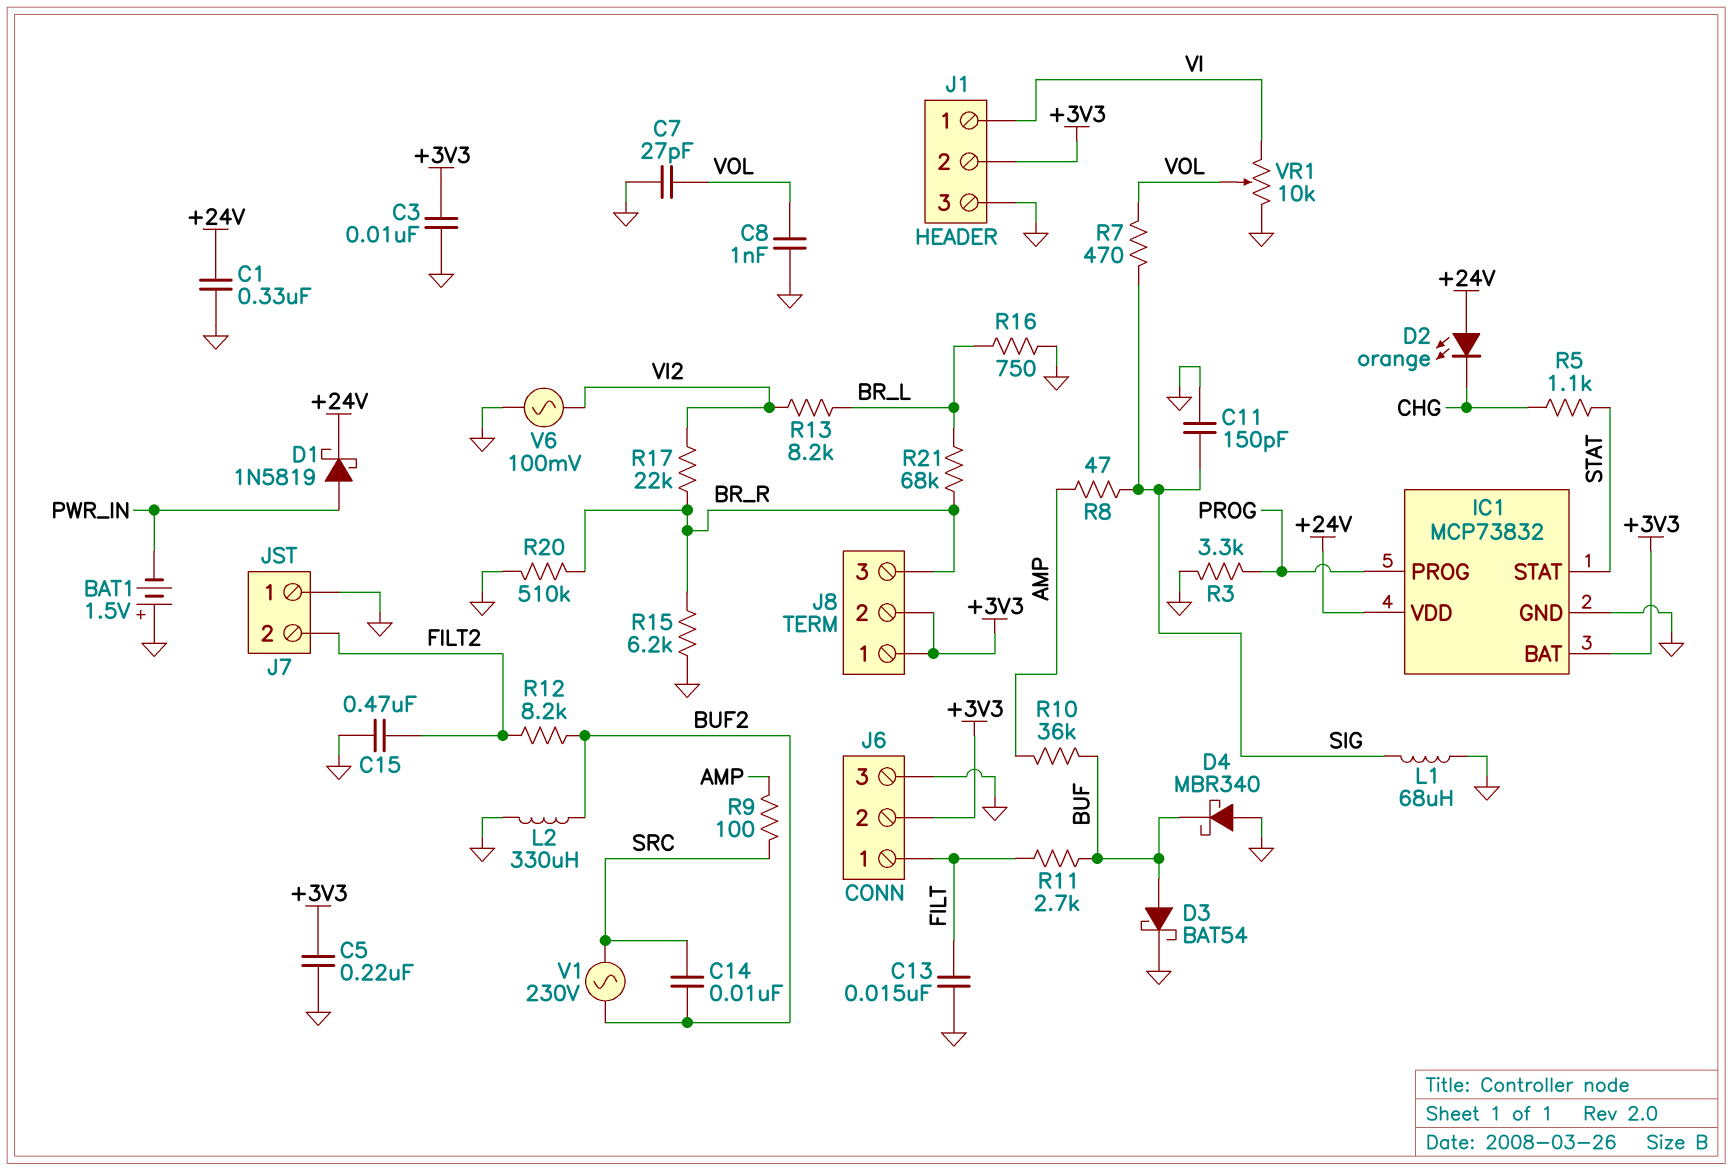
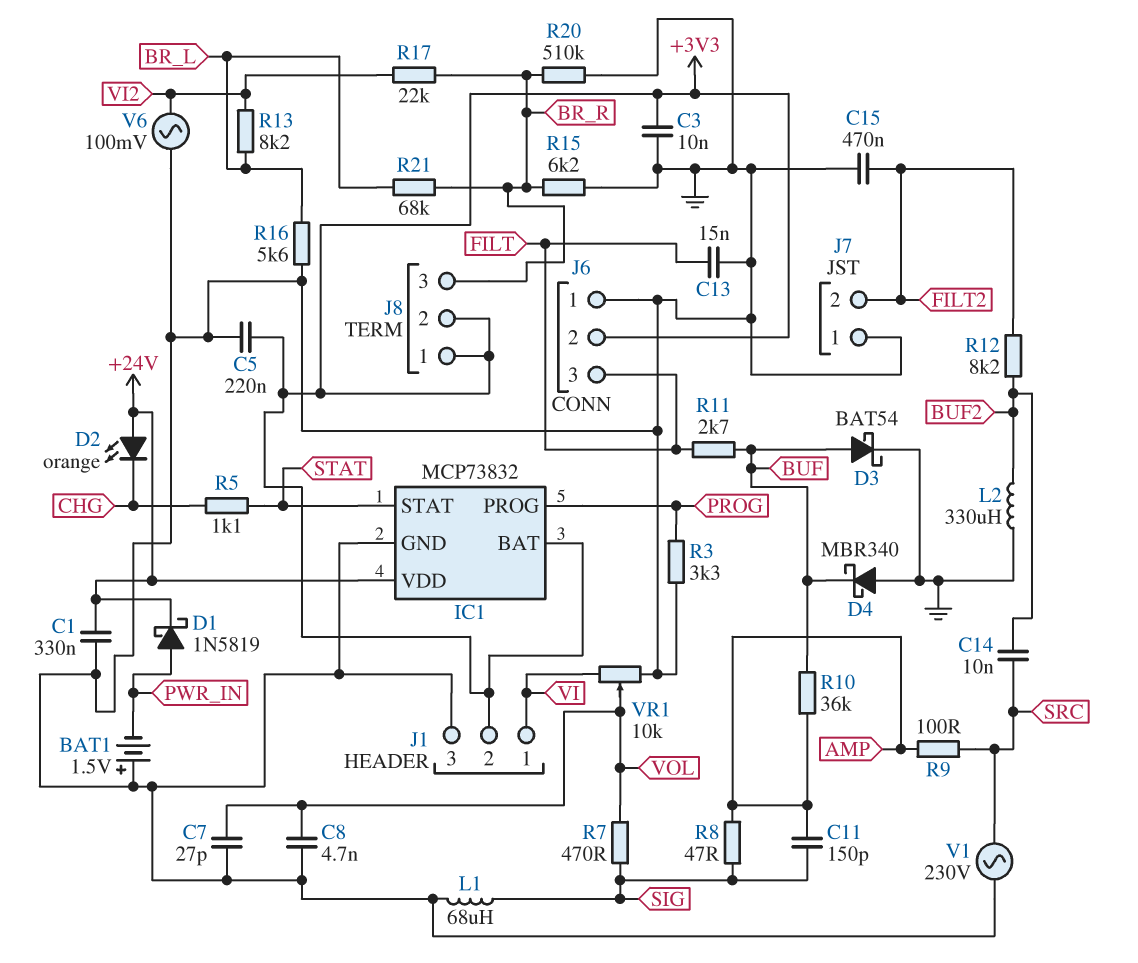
C8: 1nF (GND, VOL) -> 4.7nF (GND, VOL)
C11: 150pF (GND, SIG) -> 150pF (AMP, SIG)
J6 pin 1: FILT -> GND
J6 pin 3: GND -> FILT
R16: 750 (BR_L, GND) -> 5.6k (BR_L, GND)
V1: AC 230V (BUF2, SRC) -> AC 230V (GND, SRC)

